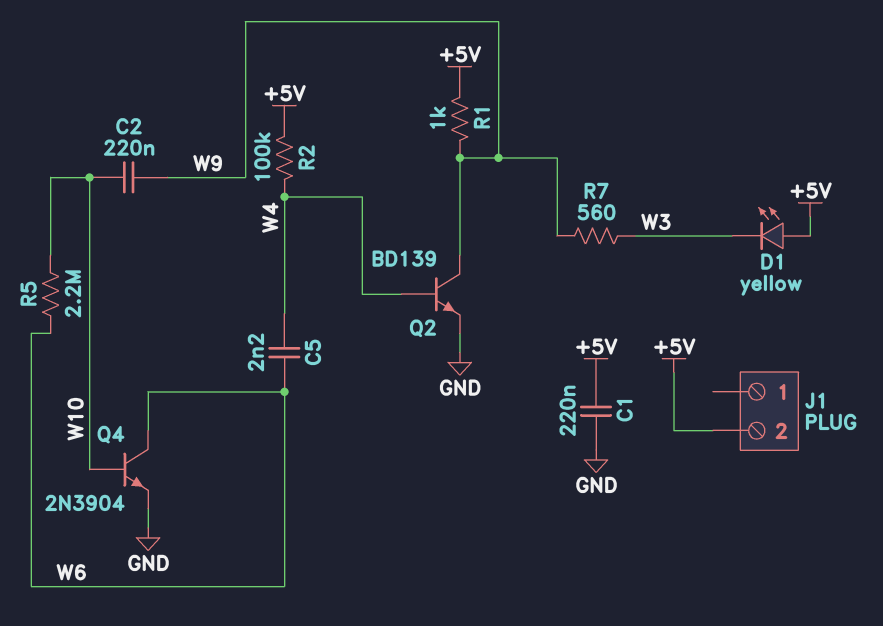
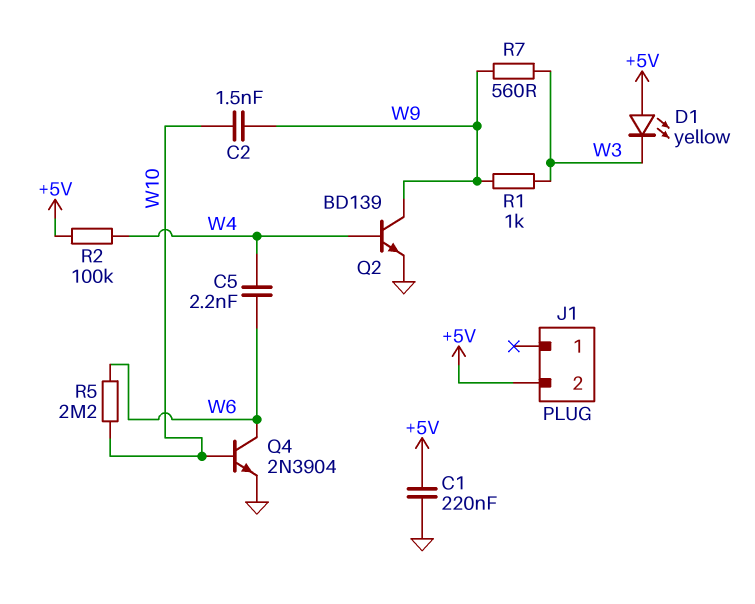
C2: 220nF (W9, W10) -> 1.5nF (W9, W10)
R1: 1k (+5V, W9) -> 1k (W3, W9)

